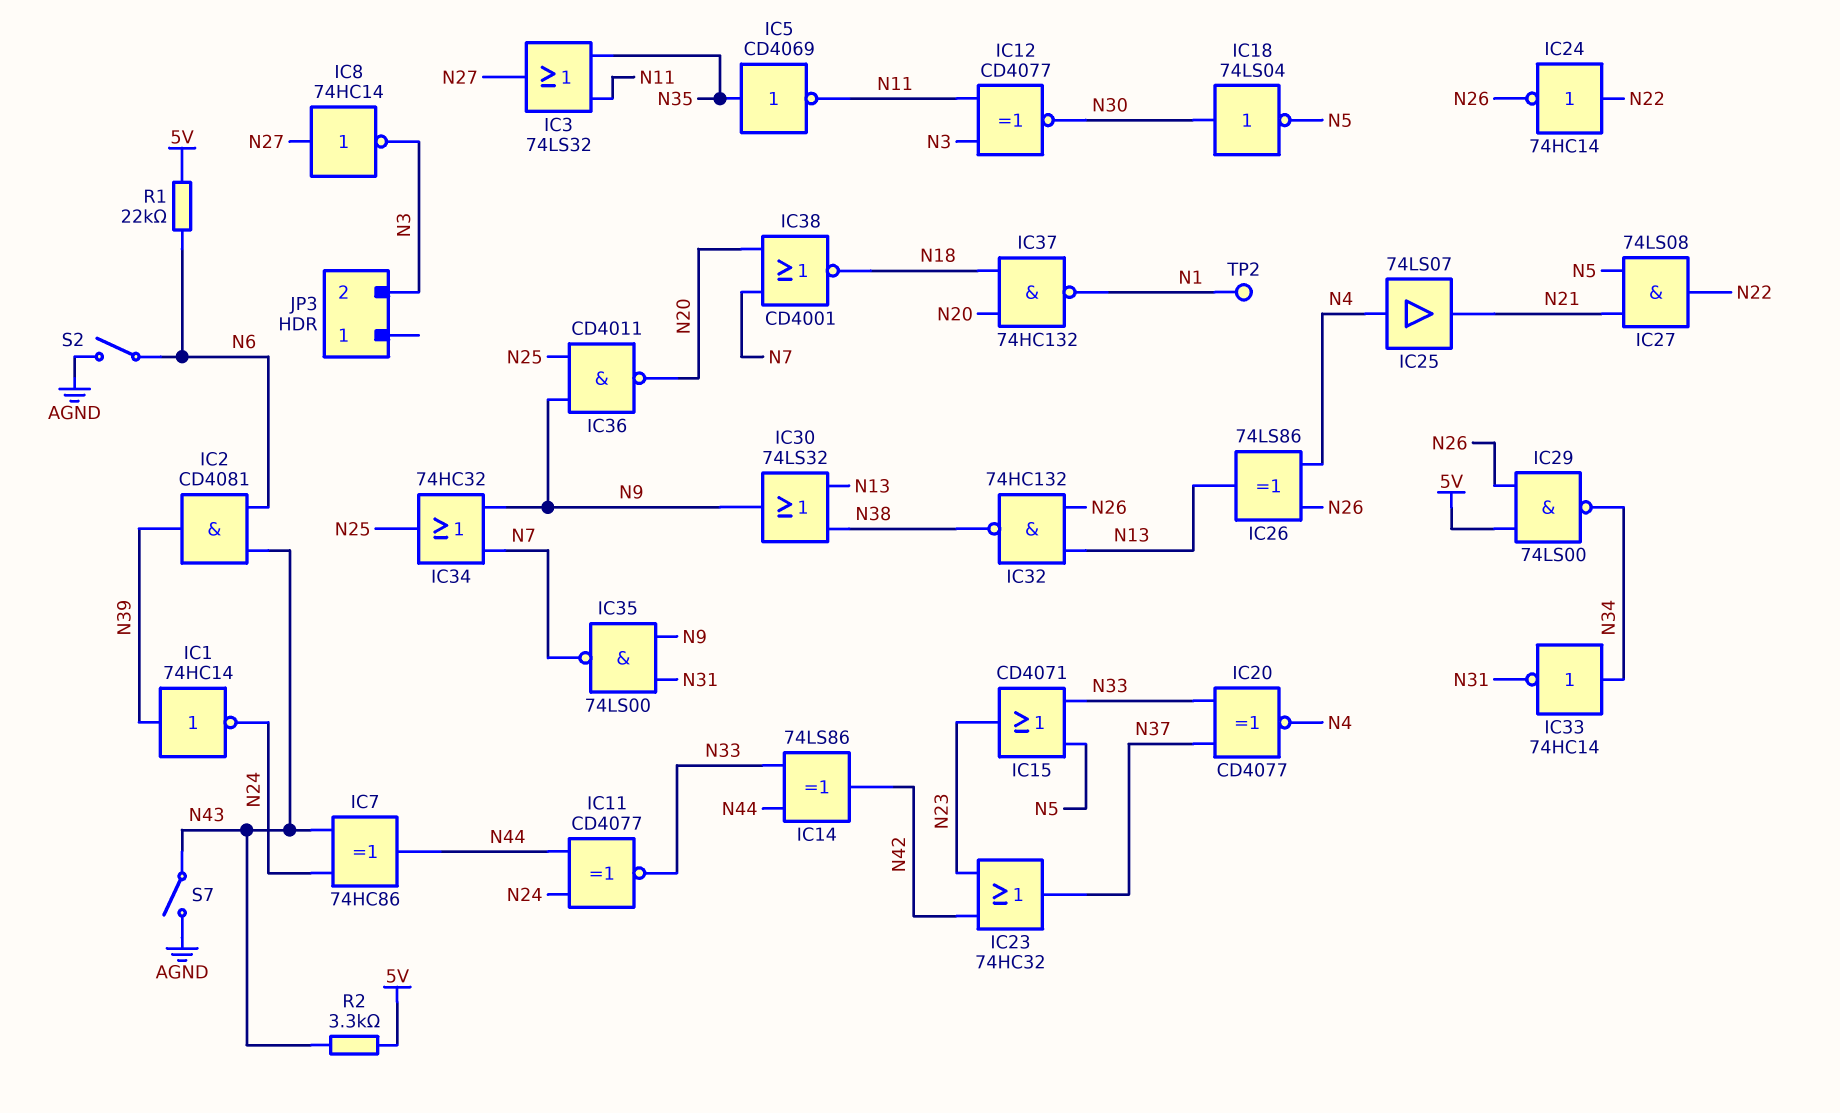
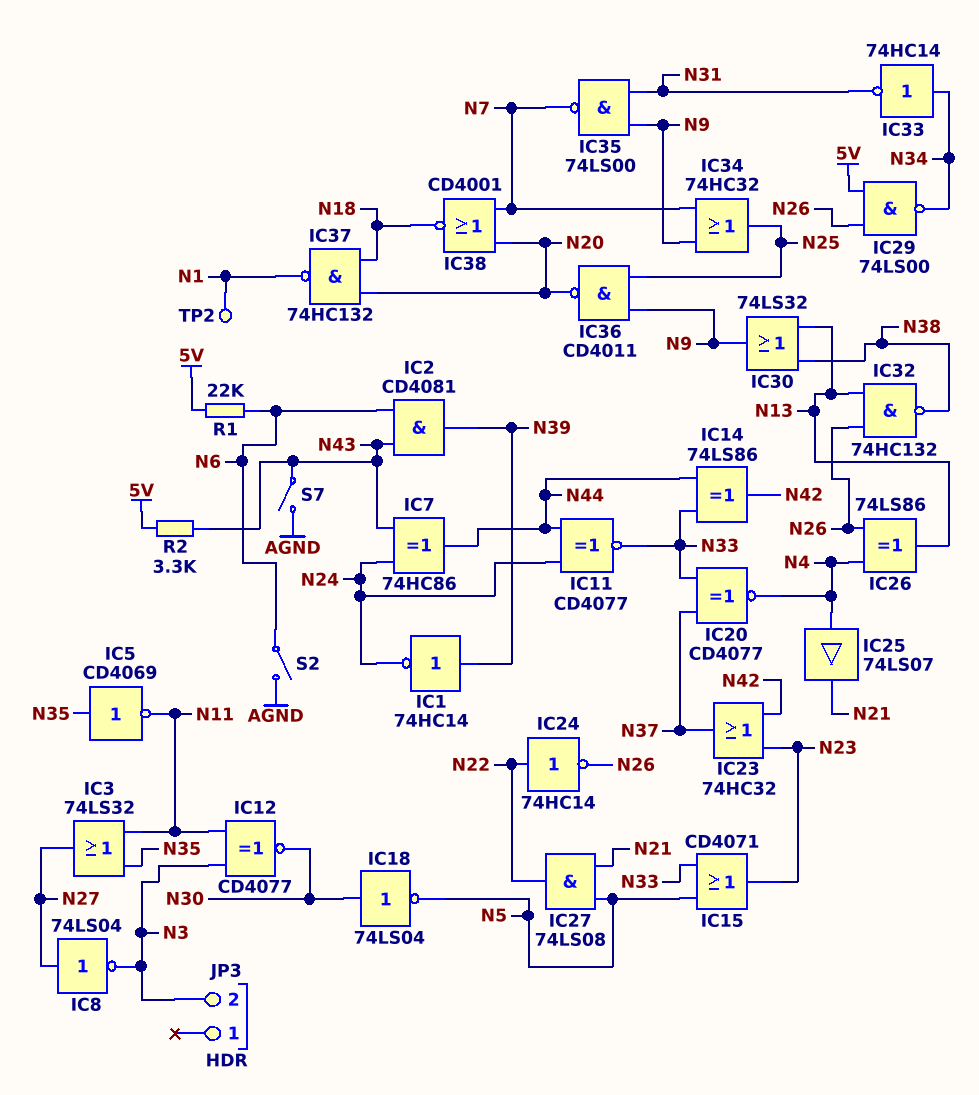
IC8: NOT 74HC14 (in N27, out N3) -> NOT 74LS04 (in N27, out N3)

